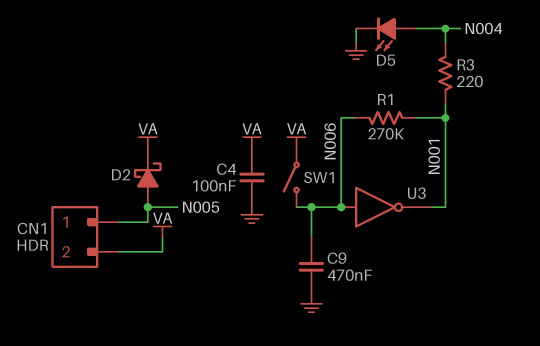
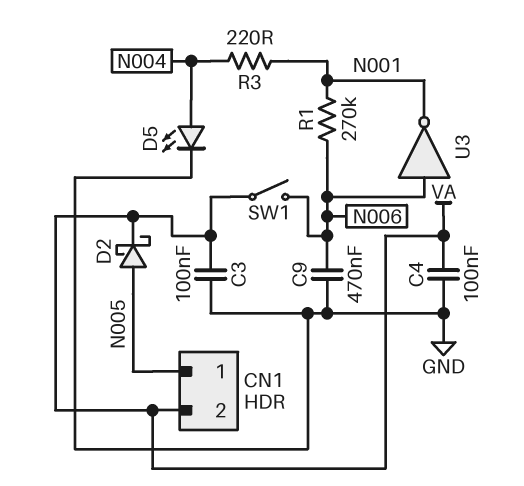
C3: none -> 100nF (GND, VA)

